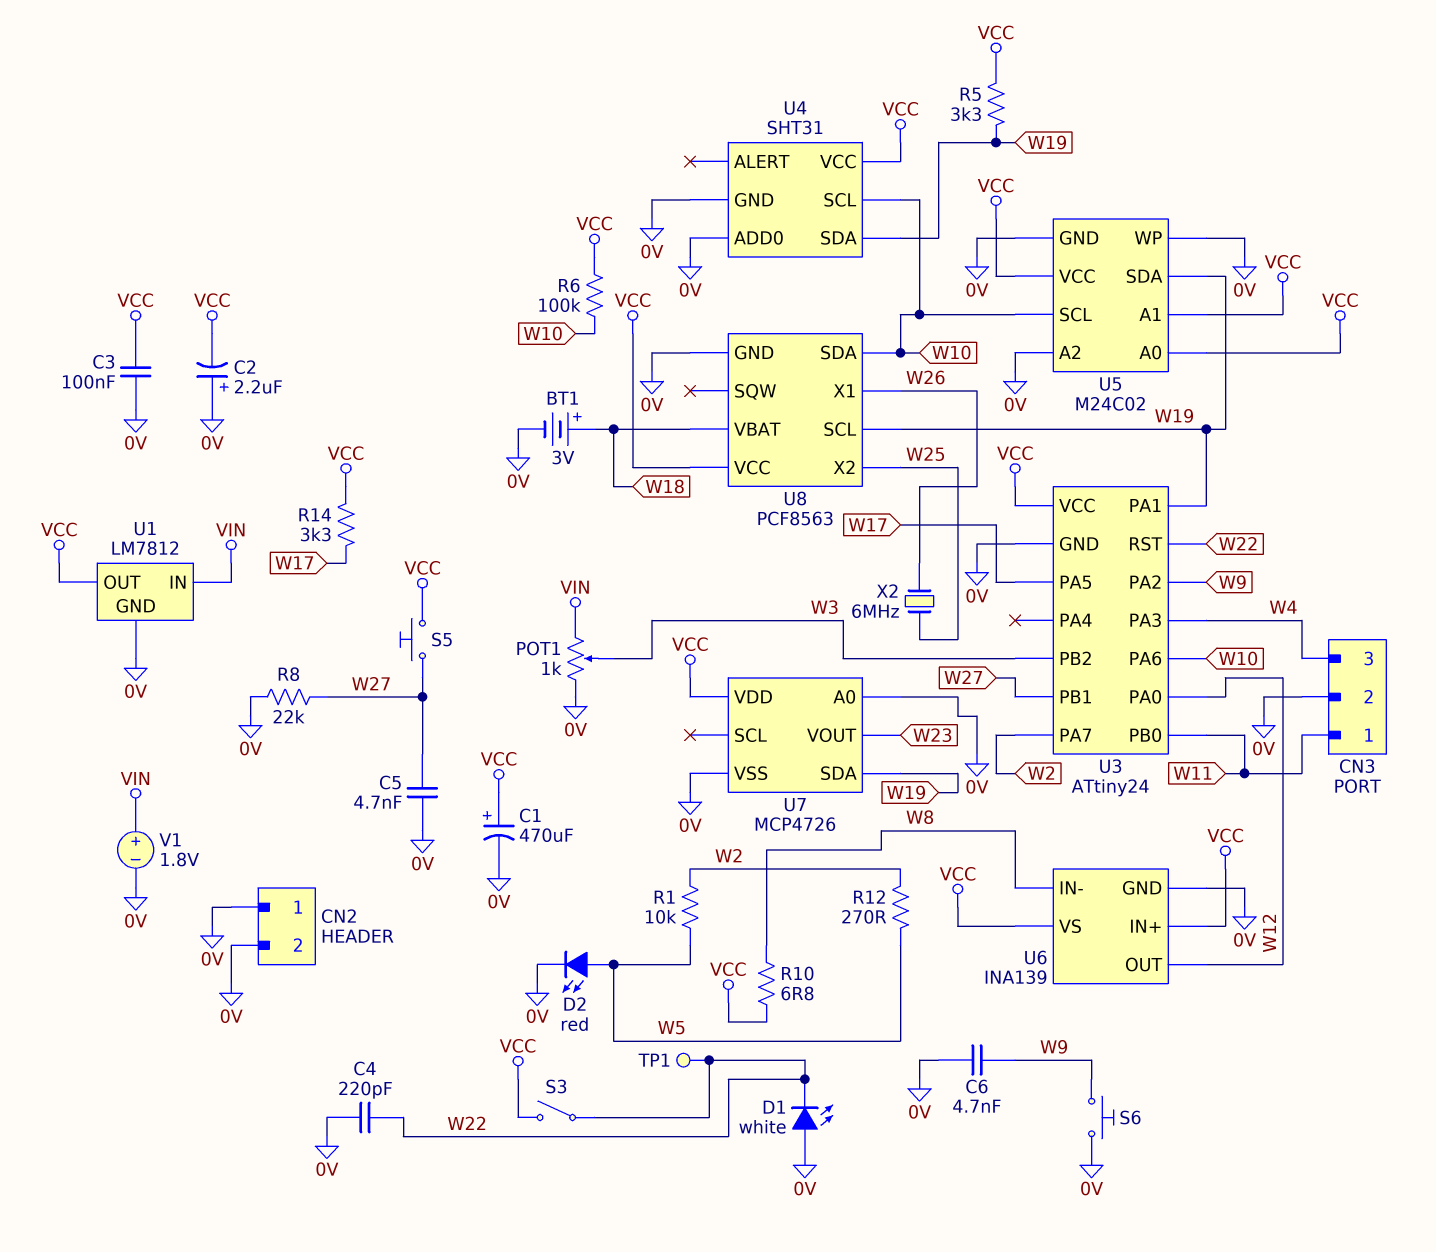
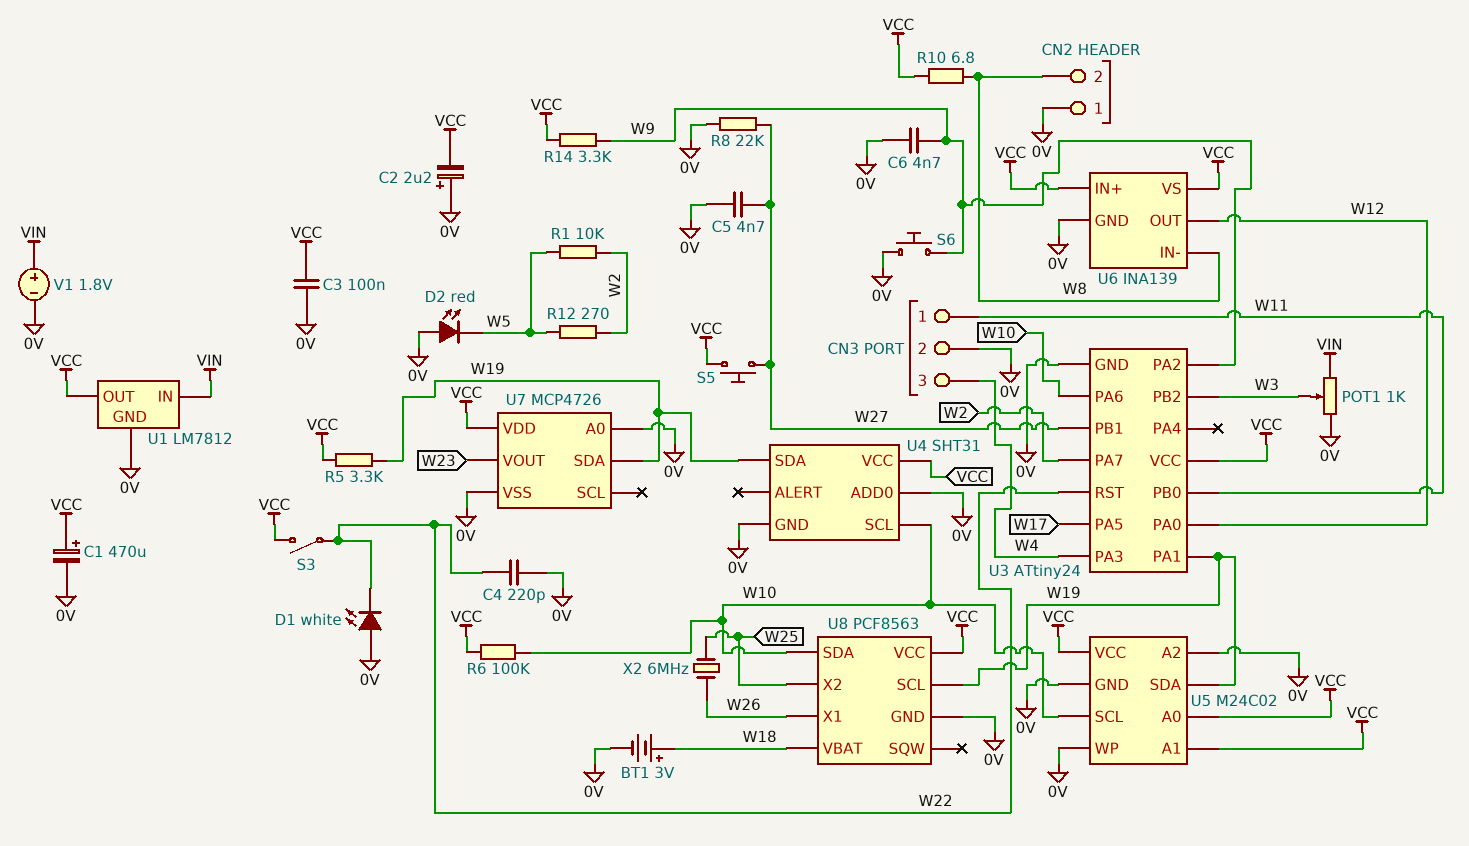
CN2 pin 2: 0V -> W8
D2: LED red (A W5, K 0V) -> LED red (A 0V, K W5)
R14: 3.3k (VCC, W17) -> 3.3k (VCC, W9)
TP1: test point (W22) -> none

